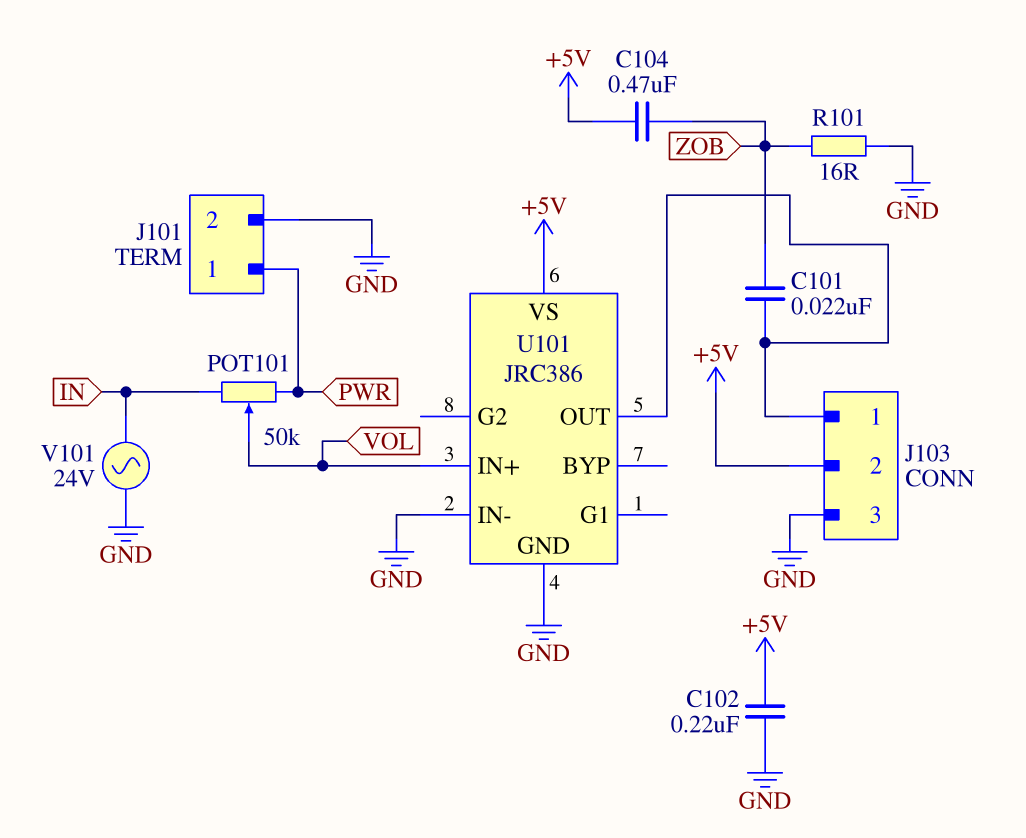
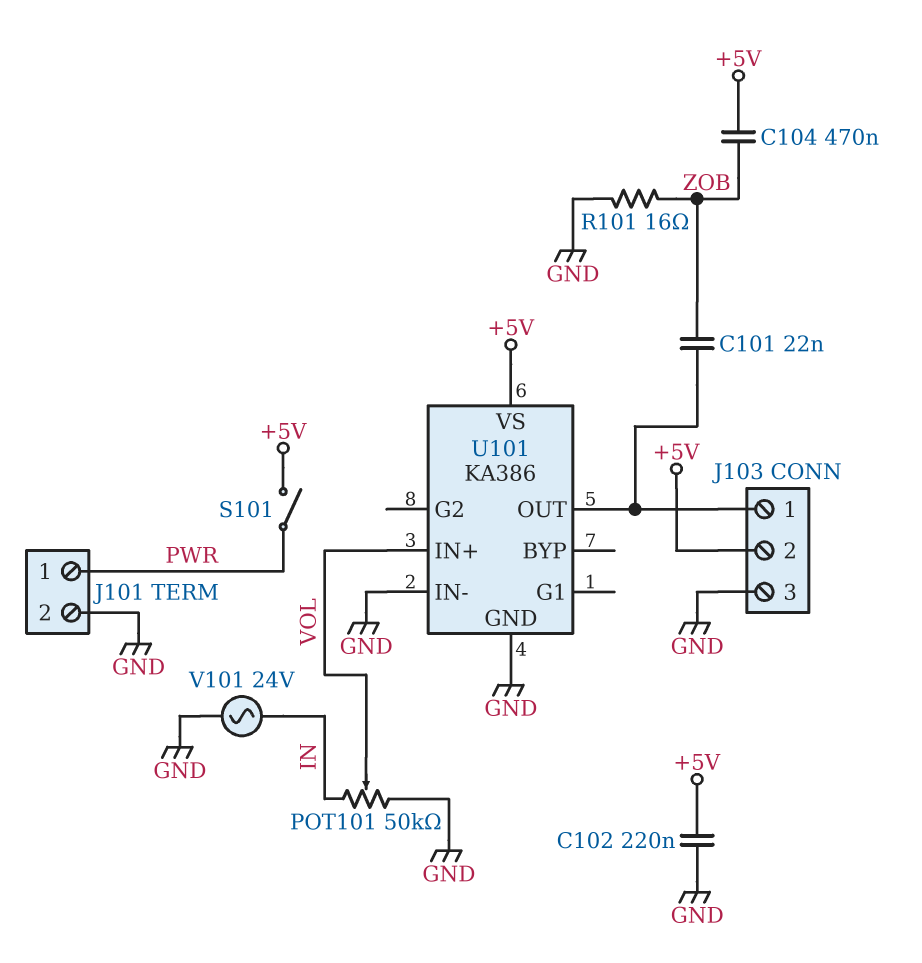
POT101: 50k (IN, PWR, wiper VOL) -> 50k (GND, IN, wiper VOL)
S101: none -> switch (+5V, PWR)
U101: JRC386 -> KA386

